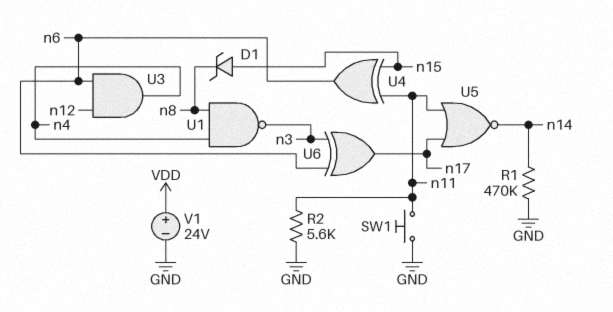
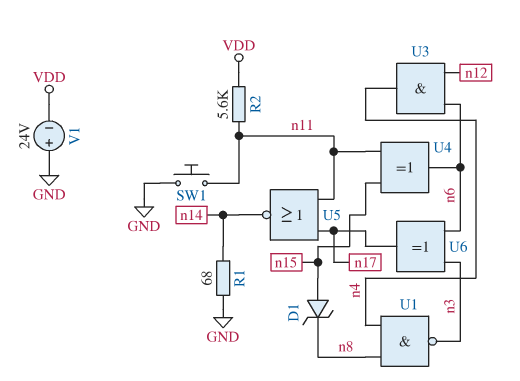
R1: 470k (GND, n14) -> 68 (GND, n14)
R2: 5.6k (GND, n11) -> 5.6k (VDD, n11)
V1: 24V (plus VDD, minus GND) -> 24V (plus GND, minus VDD)

